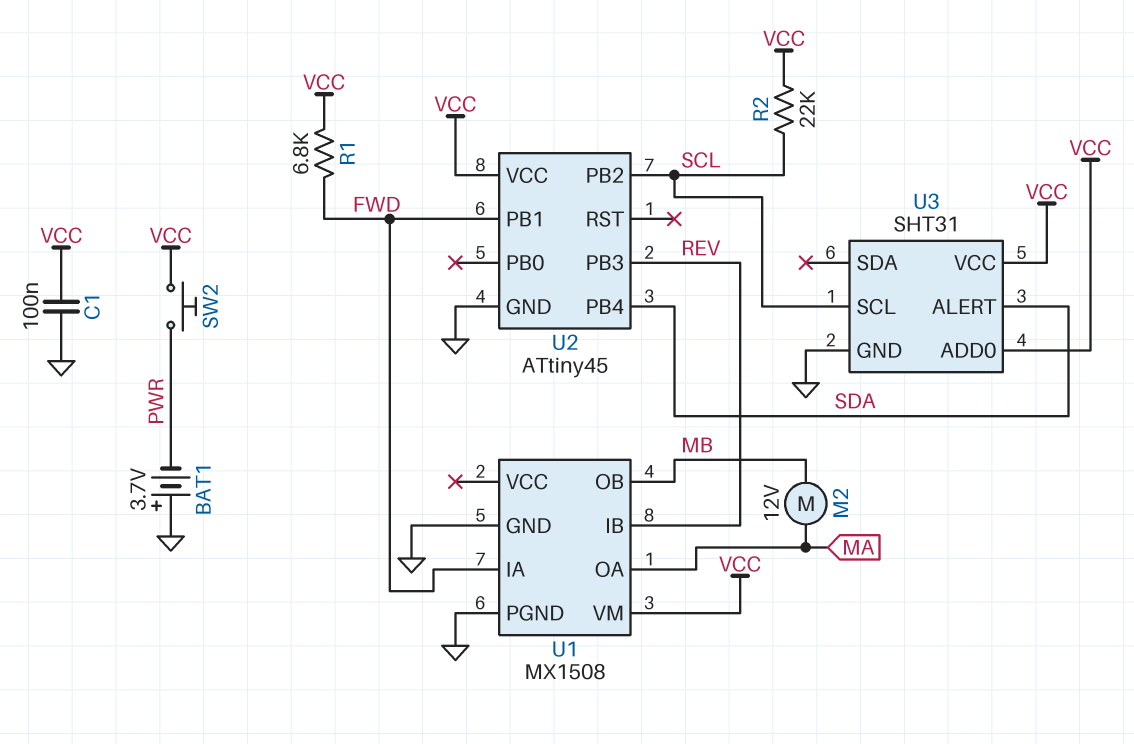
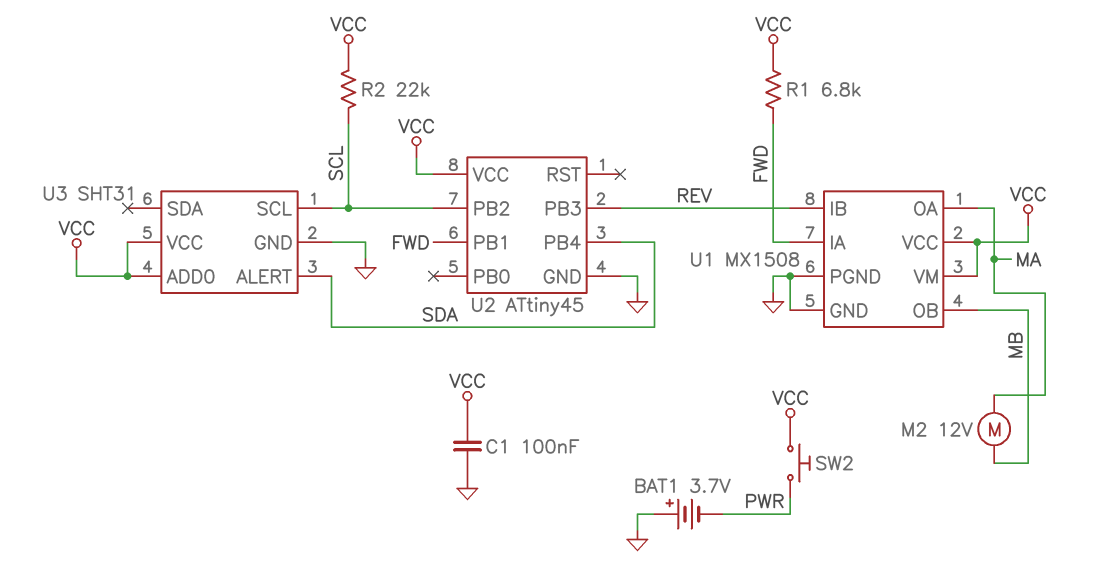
U1 pin VCC: none -> VCC

